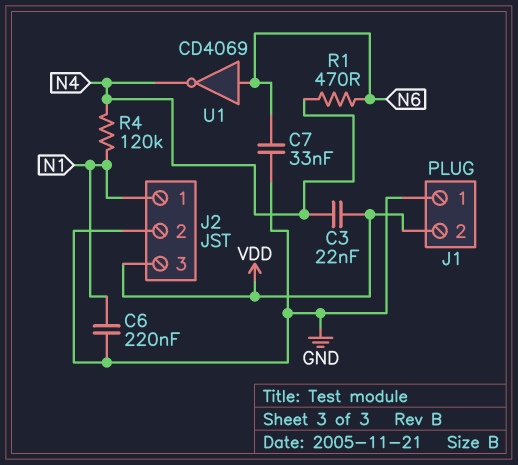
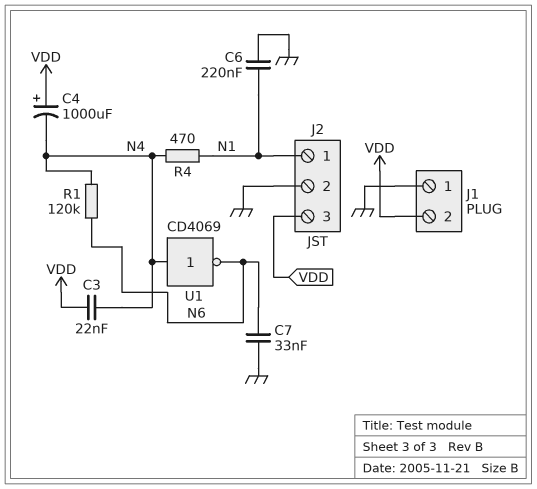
C4: none -> 1000uF (plus VDD, minus N4)
R1: 470 (N4, N6) -> 120k (N4, N6)
R4: 120k (N1, N4) -> 470 (N1, N4)
U1: NOT CD4069 (in N6, out N4) -> NOT CD4069 (in N4, out N6)

